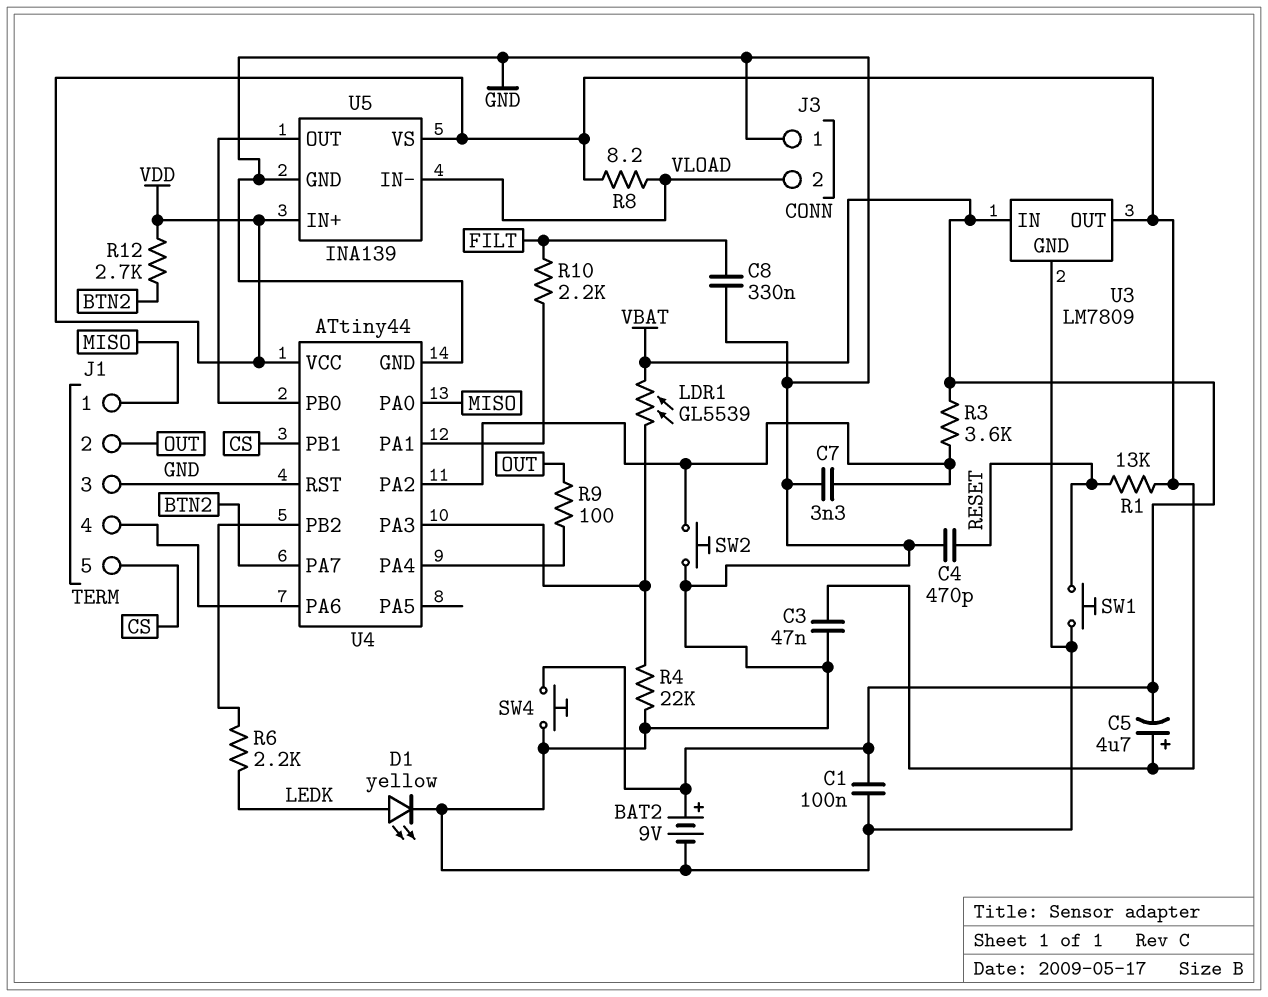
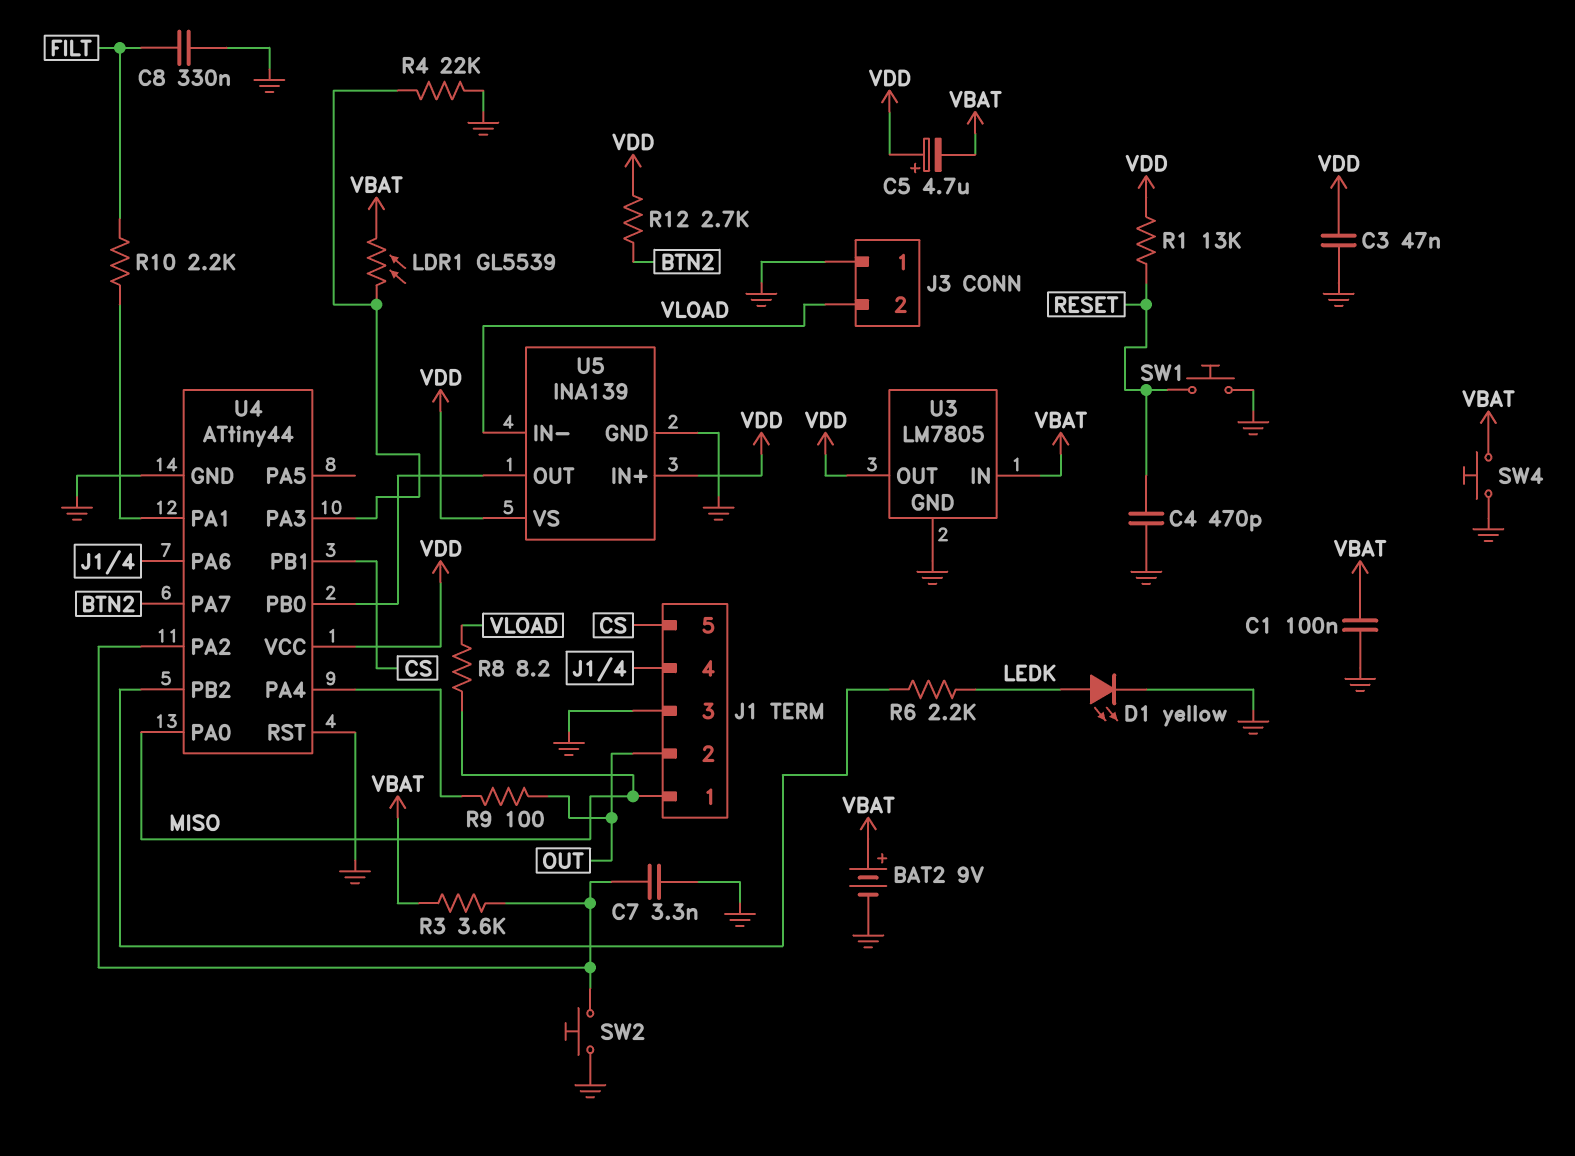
R8: 8.2 (VDD, VLOAD) -> 8.2 (MISO, VLOAD)
U3: LM7809 -> LM7805

